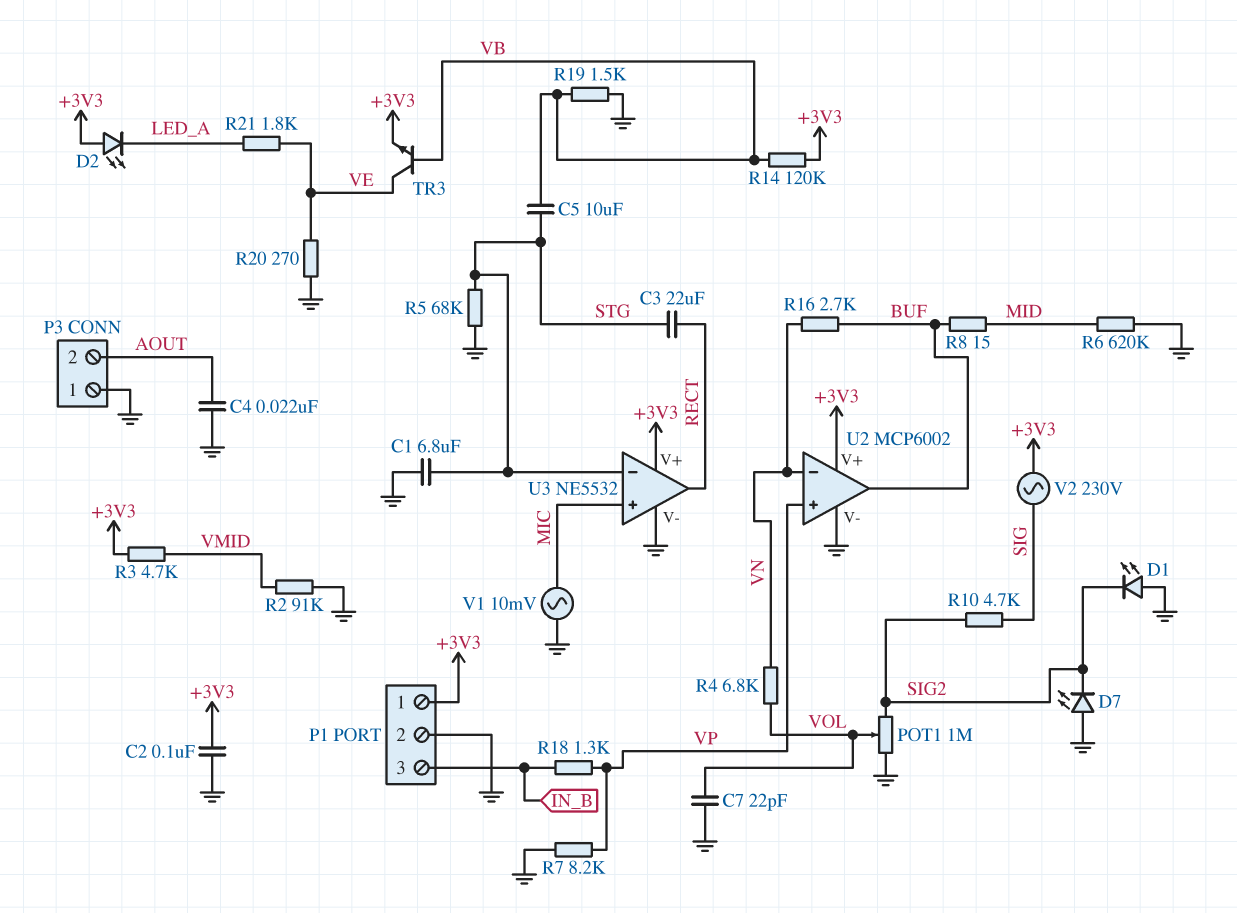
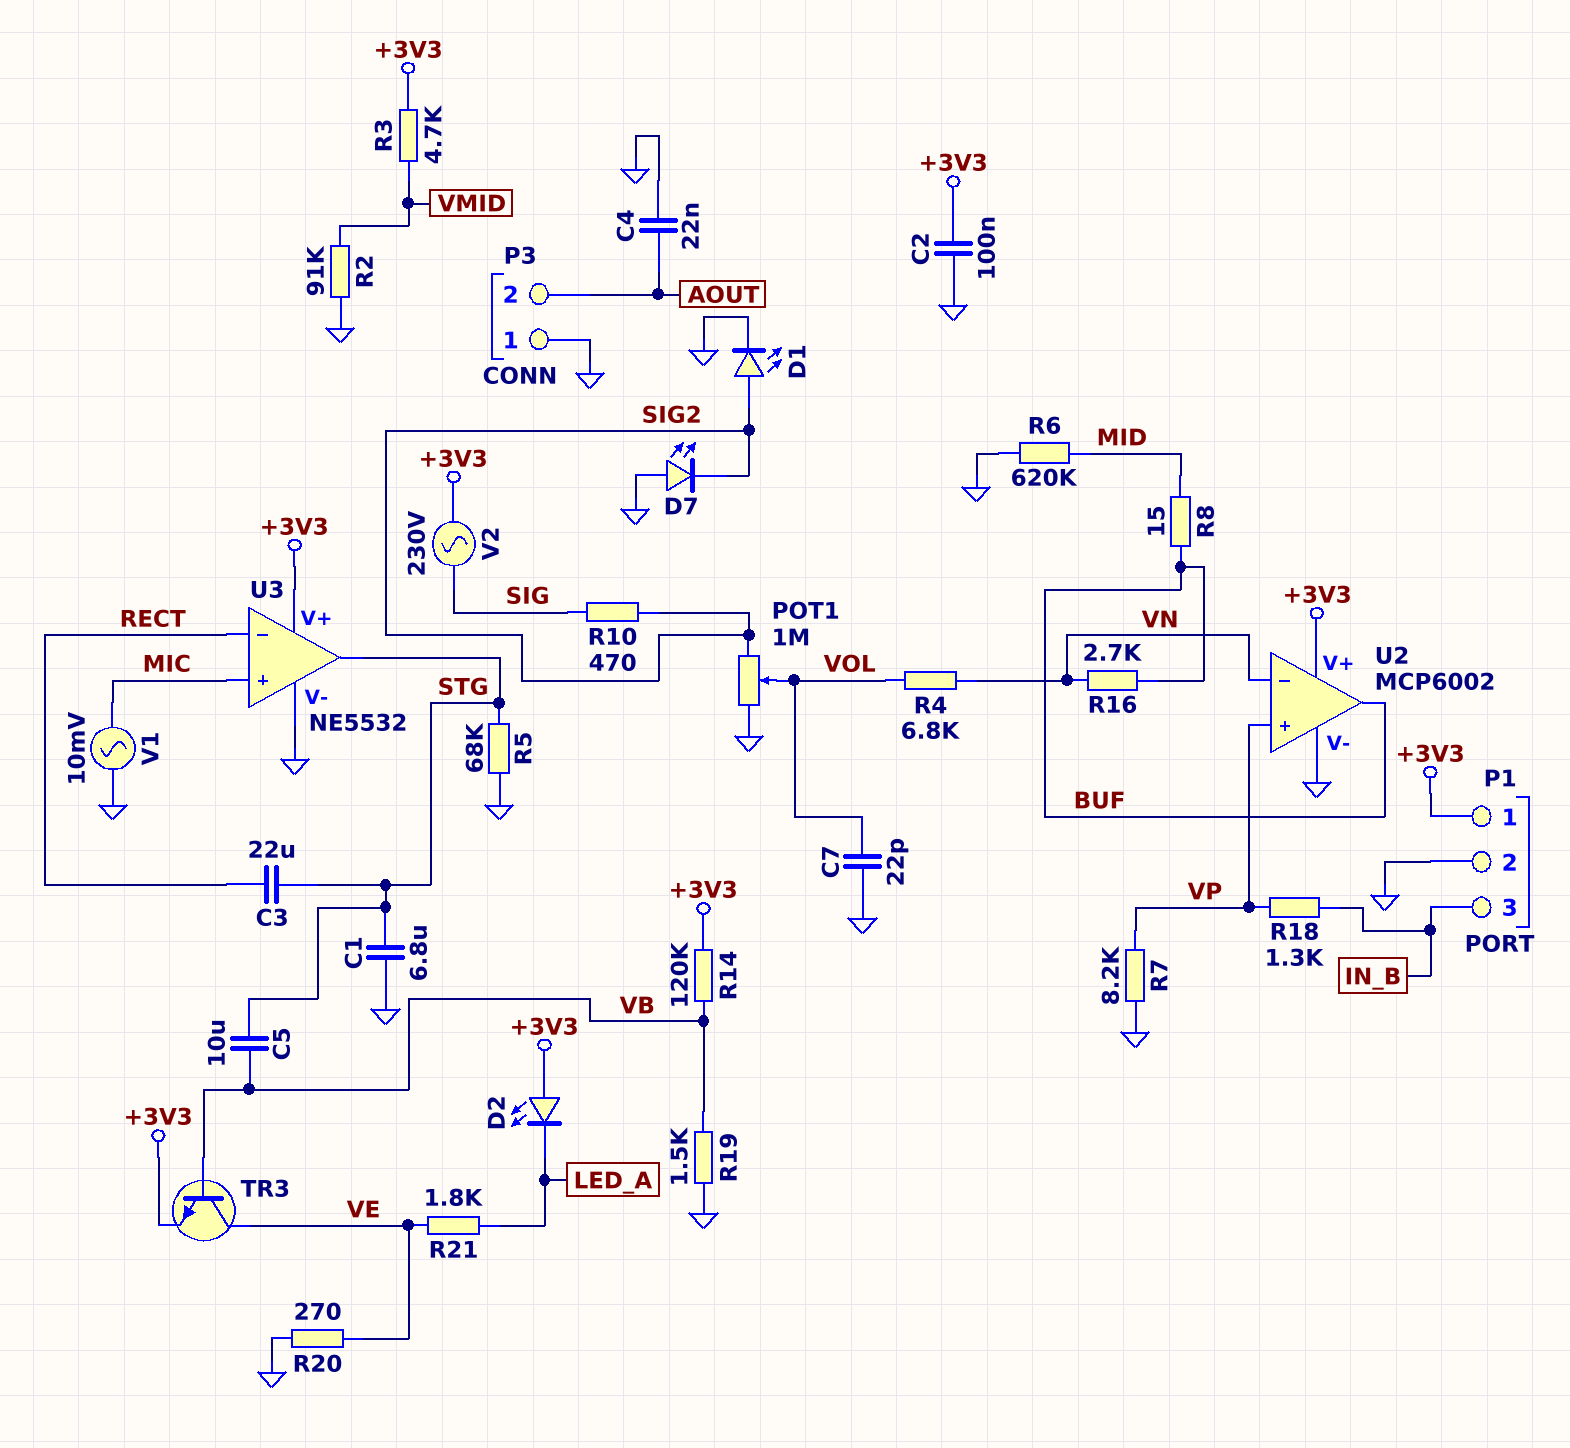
D1: LED (A GND, K SIG2) -> LED (A SIG2, K GND)
R10: 4.7k (SIG, SIG2) -> 470 (SIG, SIG2)
U3 pin in-: STG -> RECT
U3 pin out: RECT -> STG

